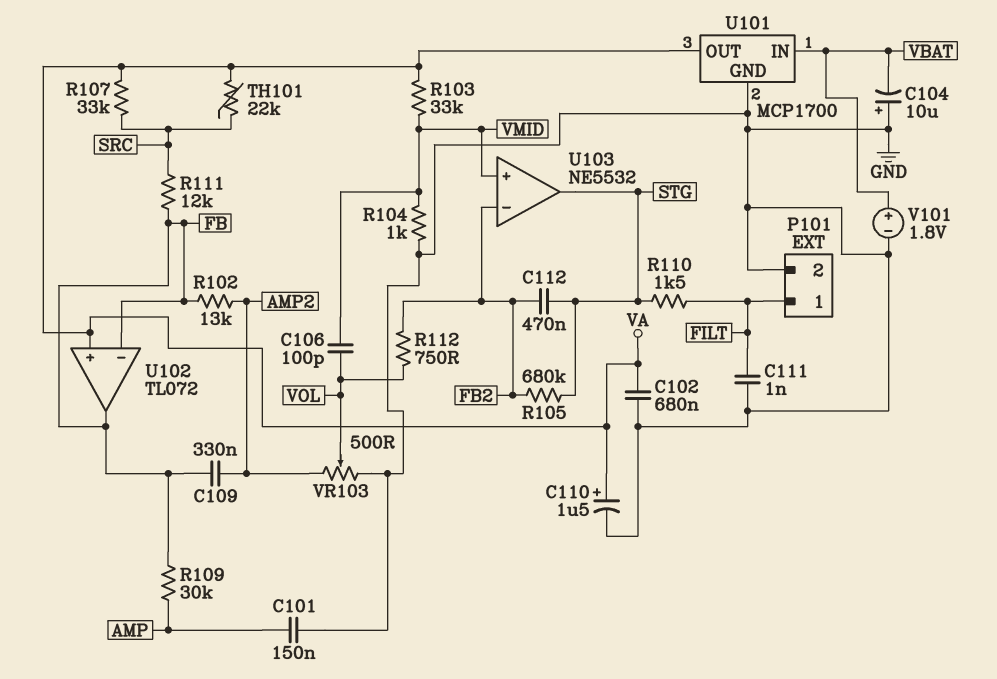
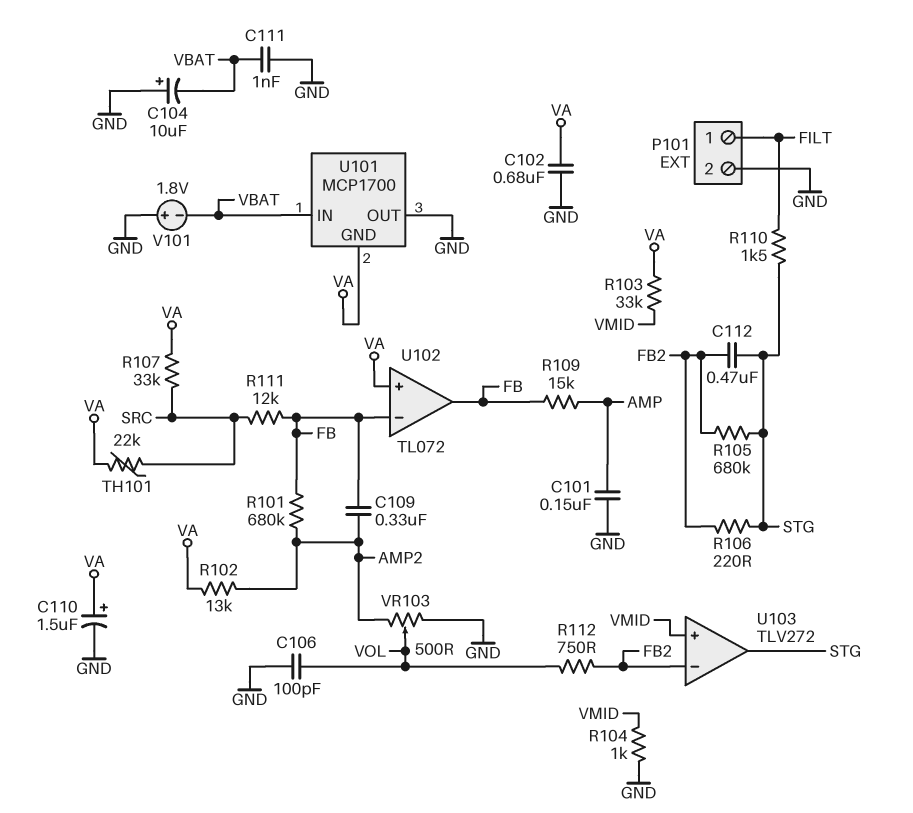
C106: 100pF (VMID, VOL) -> 100pF (GND, VOL)
C111: 1nF (FILT, GND) -> 1nF (GND, VBAT)
R101: none -> 680k (AMP2, FB)
R102: 13k (AMP2, FB) -> 13k (AMP2, VA)
R106: none -> 220 (FB2, STG)
R109: 30k (AMP, FB) -> 15k (AMP, FB)
U101 pin GND: GND -> VA
U101 pin OUT: VA -> GND
U103: NE5532 -> TLV272
V101: 1.8V (plus VBAT, minus GND) -> 1.8V (plus GND, minus VBAT)

